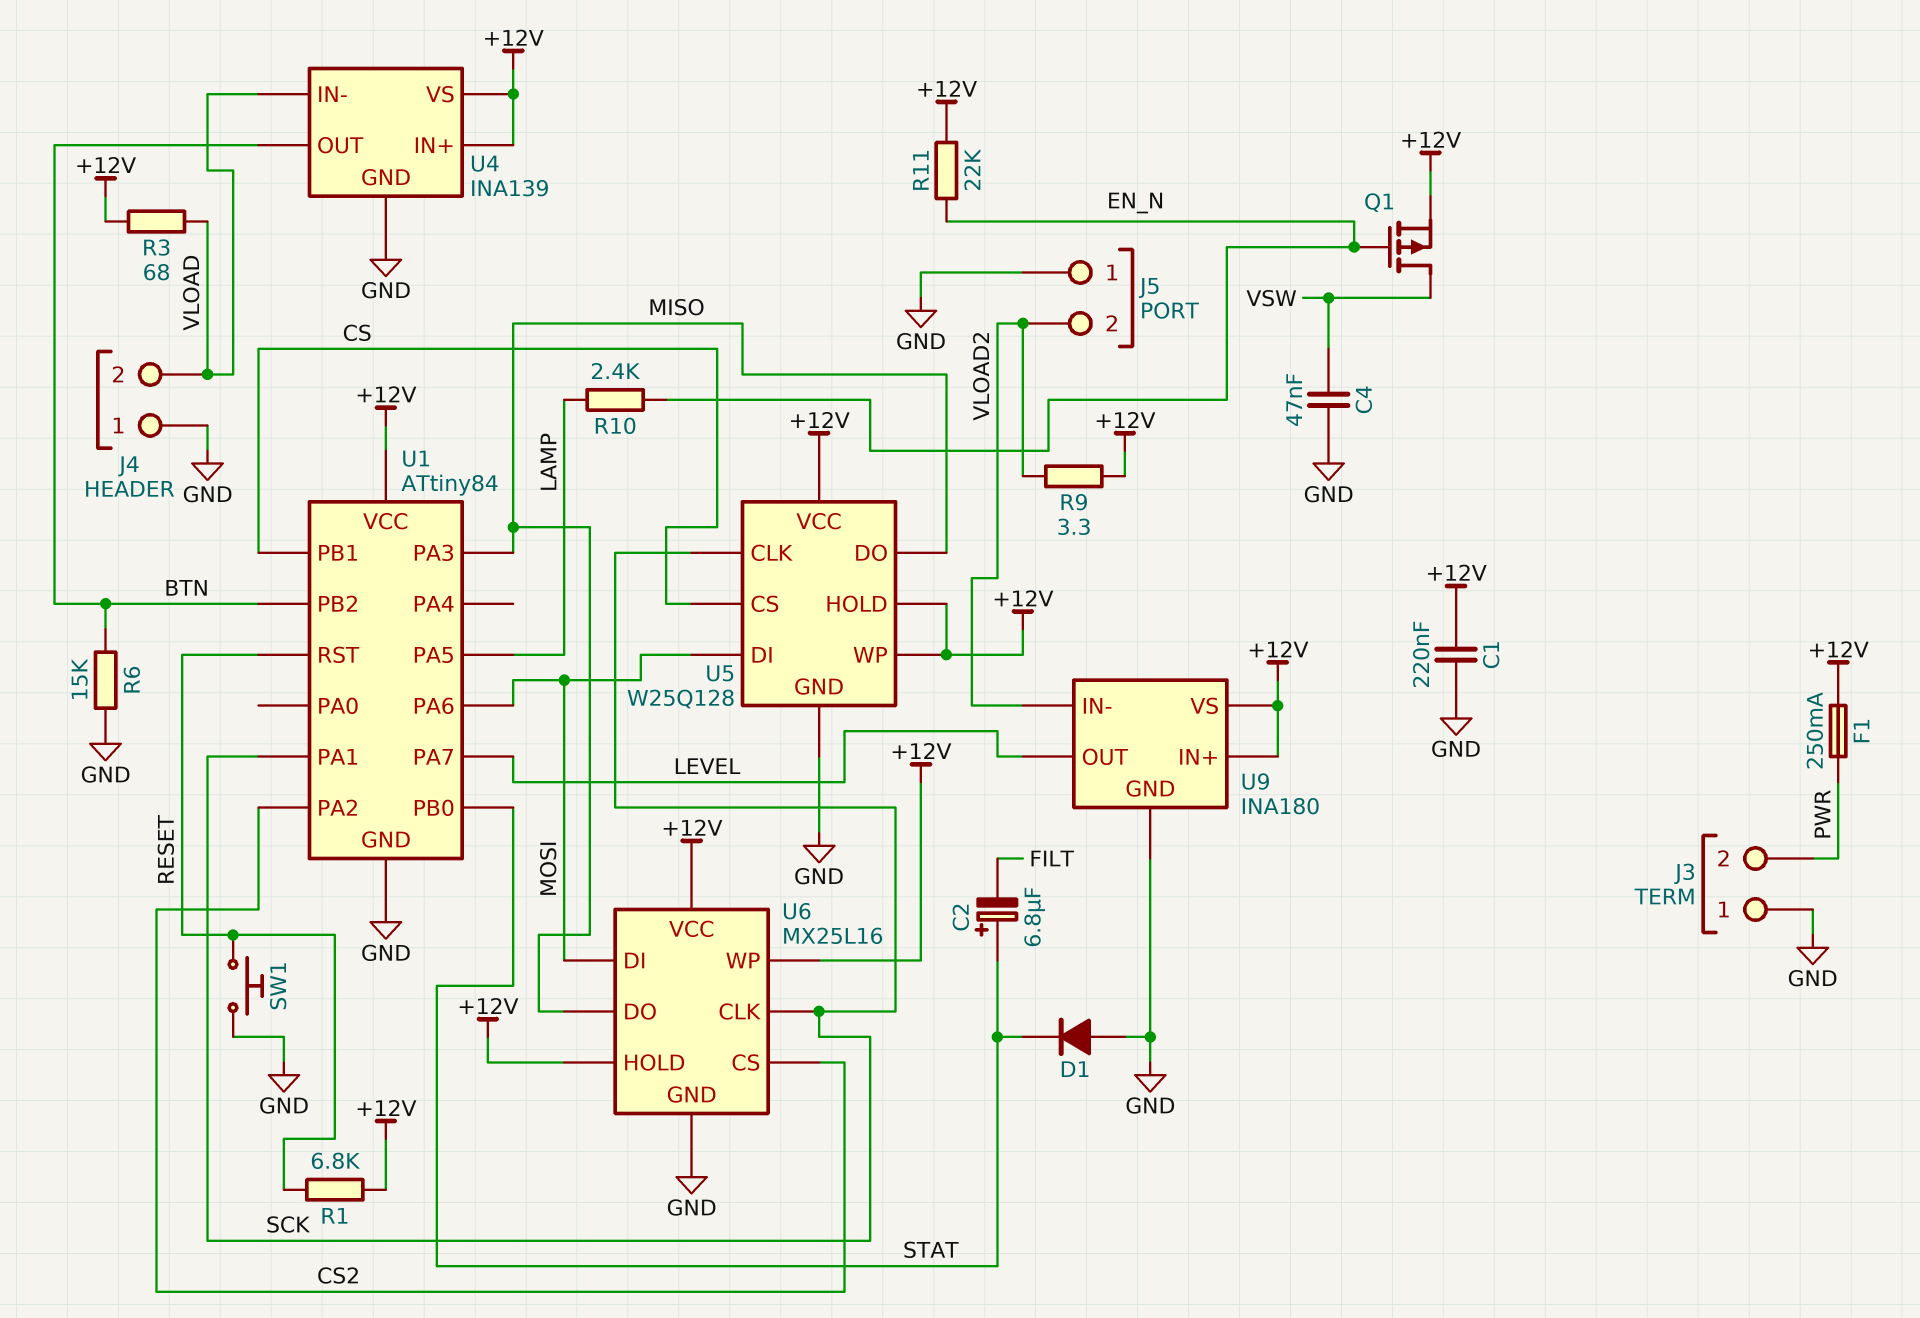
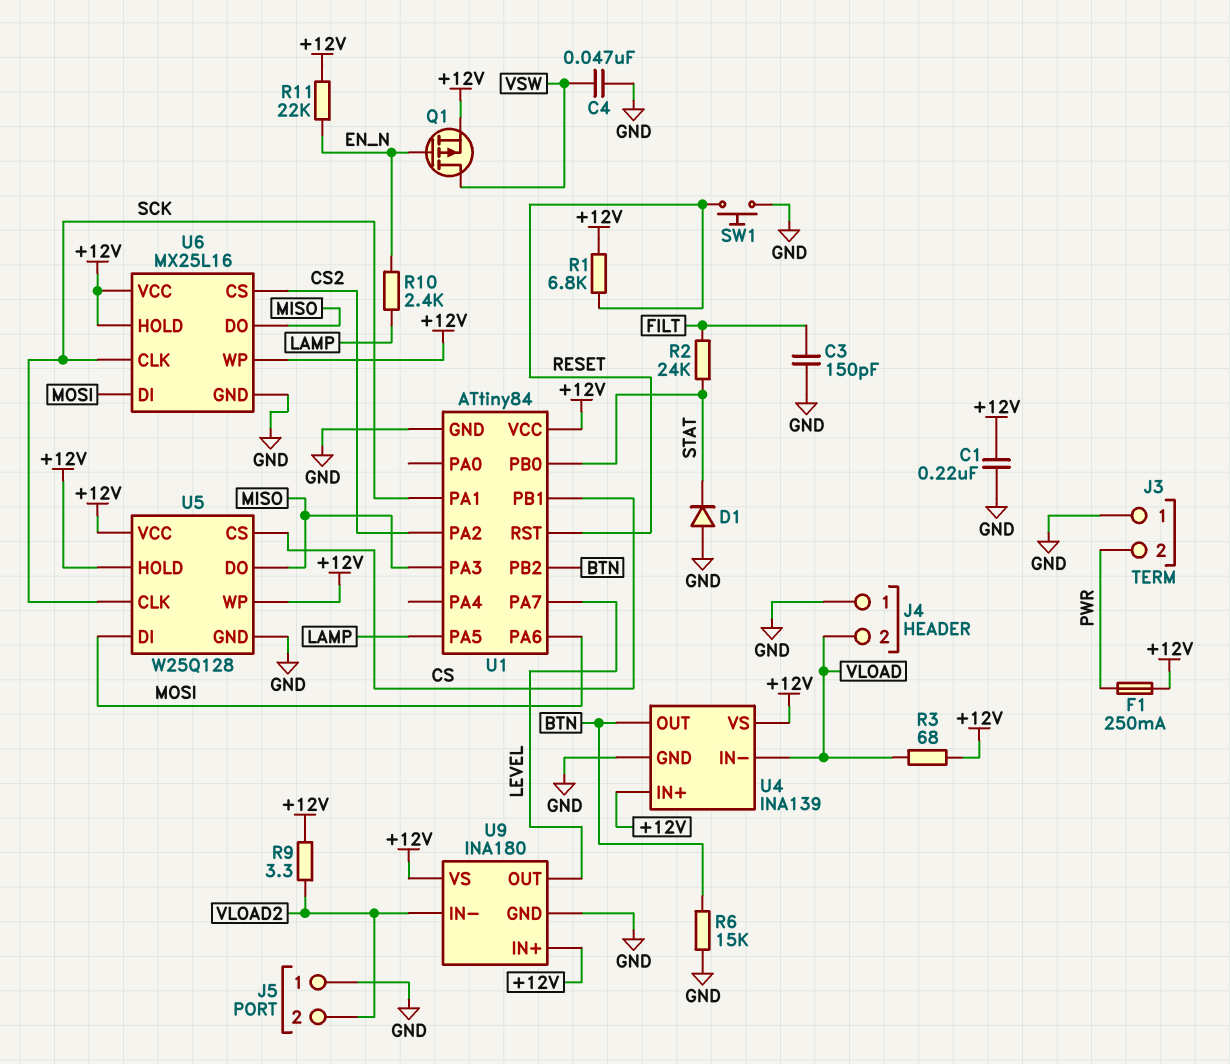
C2: 6.8uF (plus STAT, minus FILT) -> none
C3: none -> 150pF (FILT, GND)
R2: none -> 24k (FILT, STAT)

